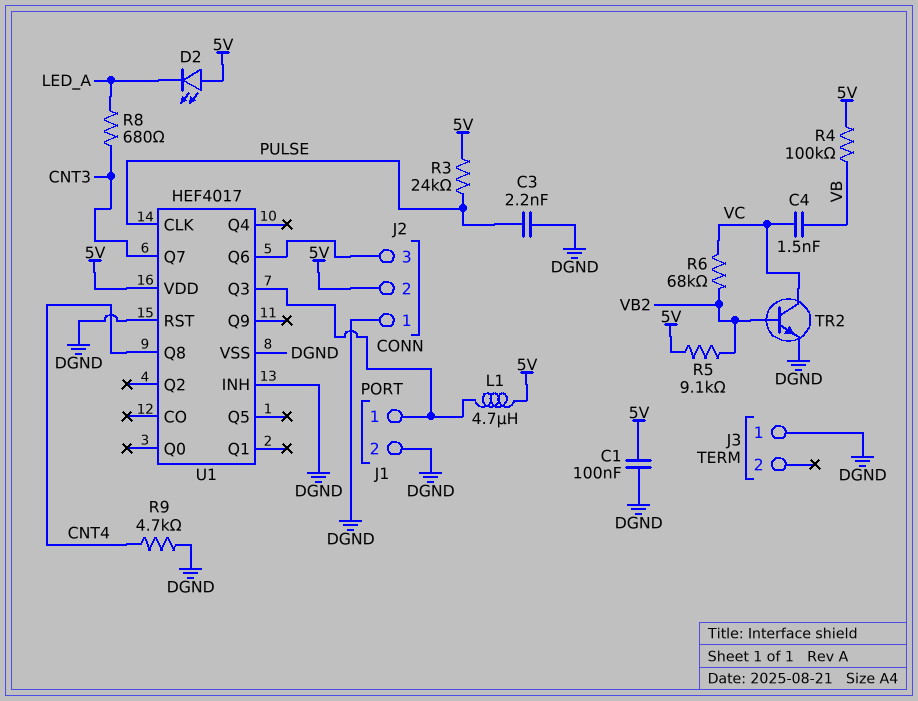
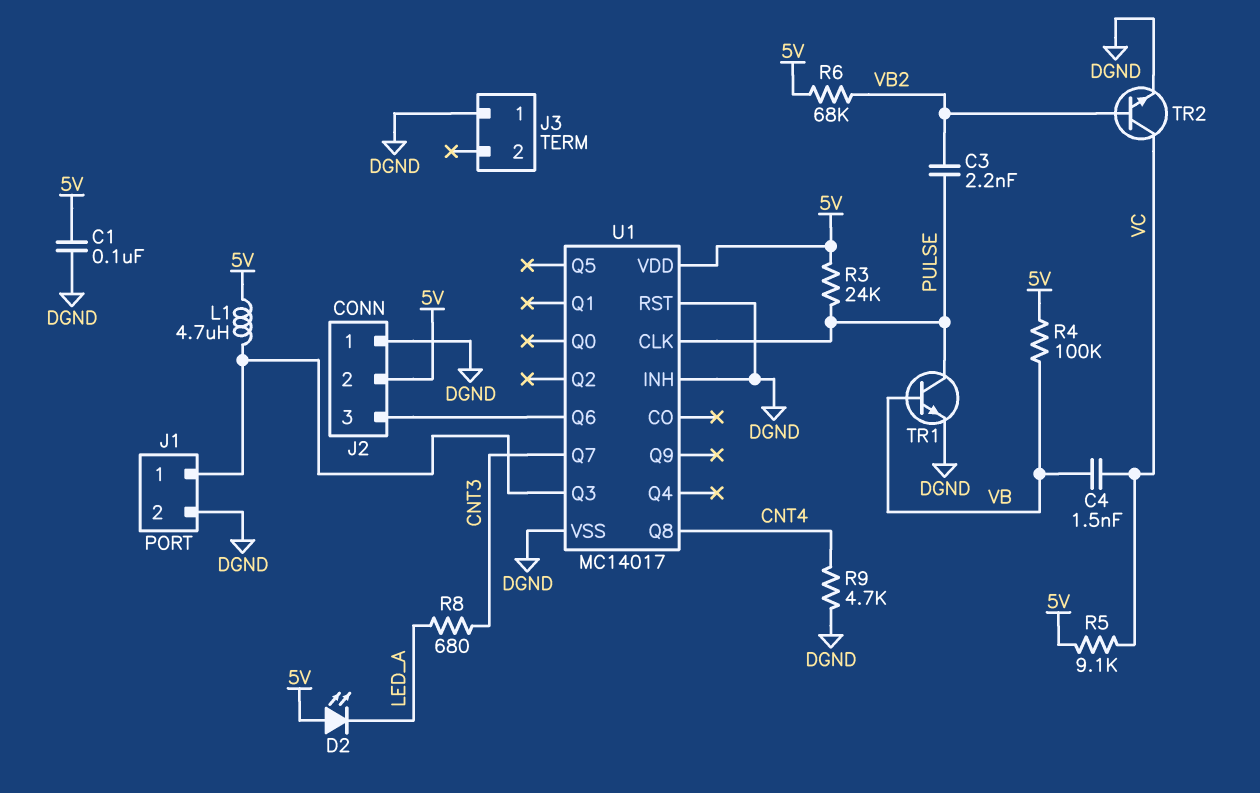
C3: 2.2nF (DGND, PULSE) -> 2.2nF (PULSE, VB2)
R5: 9.1k (5V, VB2) -> 9.1k (5V, VC)
R6: 68k (VB2, VC) -> 68k (5V, VB2)
TR1: none -> NPN (B VB, C PULSE, E DGND)
U1: HEF4017 -> MC14017

